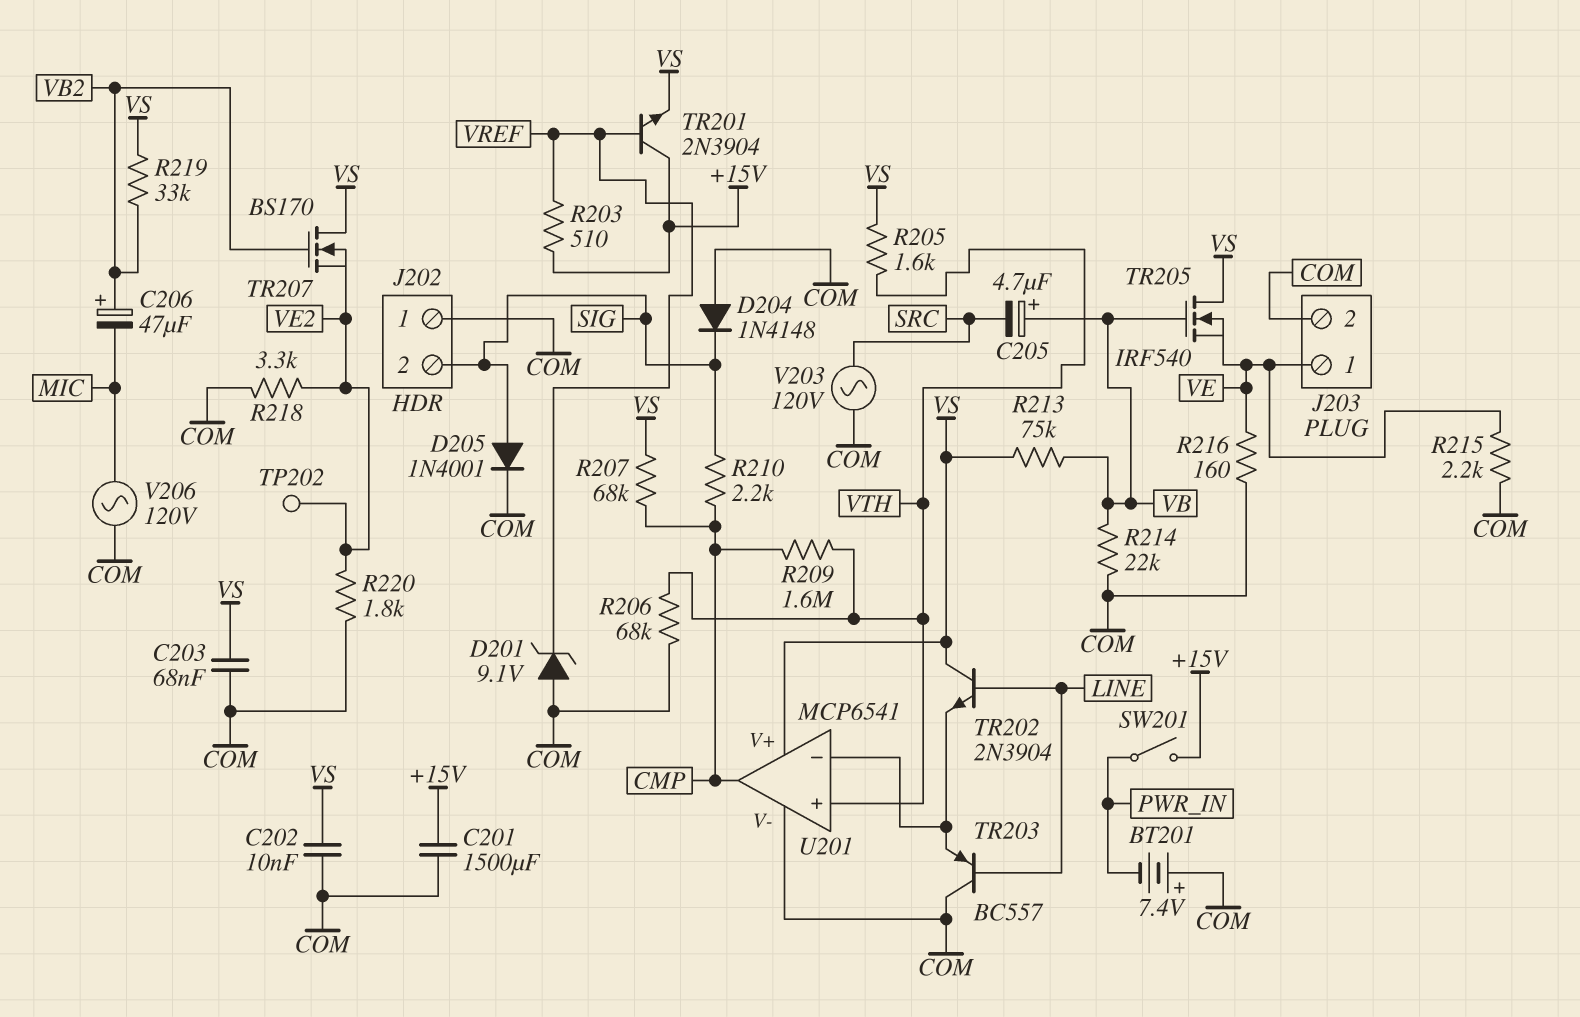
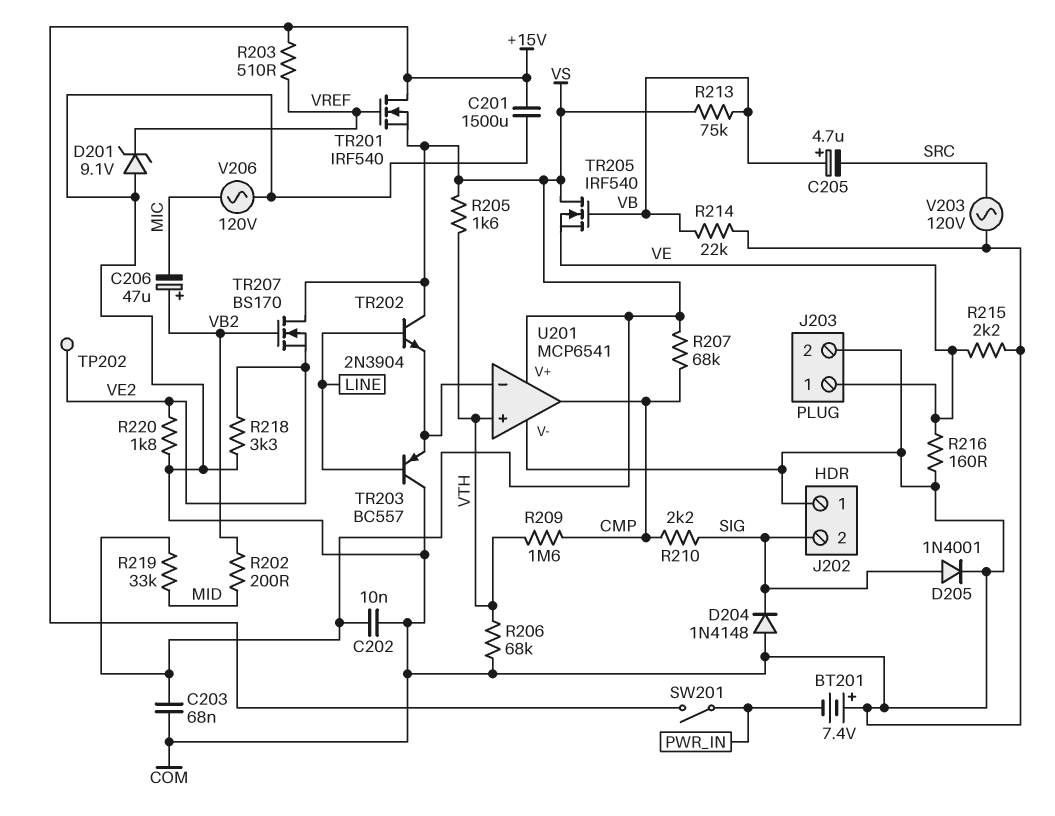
R202: none -> 200 (MID, VB2)
R219: 33k (VB2, VS) -> 33k (MID, VS)
TR201: NPN 2N3904 (B VREF, C +15V, E VS) -> NMOS IRF540 (G VREF, D +15V, S VS)

